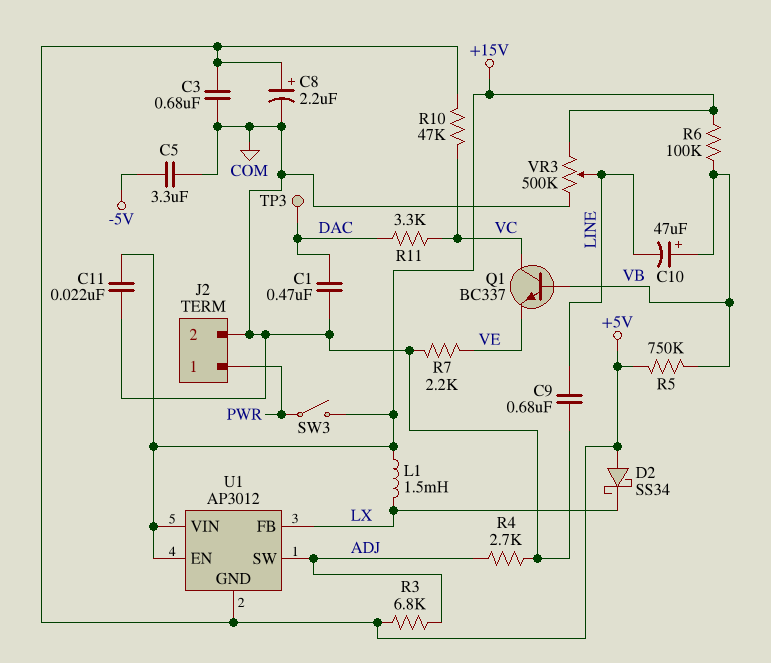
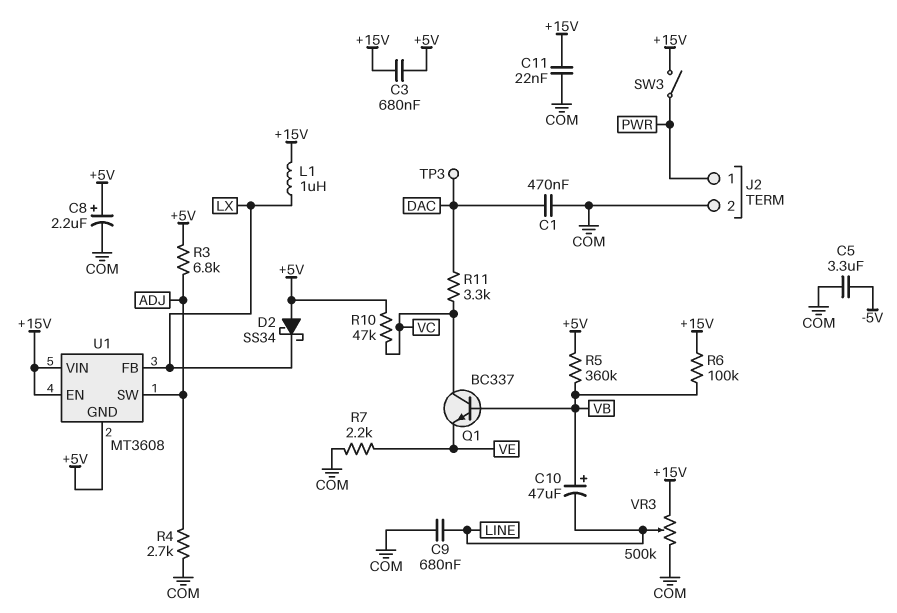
C3: 680nF (+5V, COM) -> 680nF (+5V, +15V)
L1: 1.5mH (+15V, LX) -> 1uH (+15V, LX)
R5: 750k (+5V, VB) -> 360k (+5V, VB)
U1: AP3012 -> MT3608

